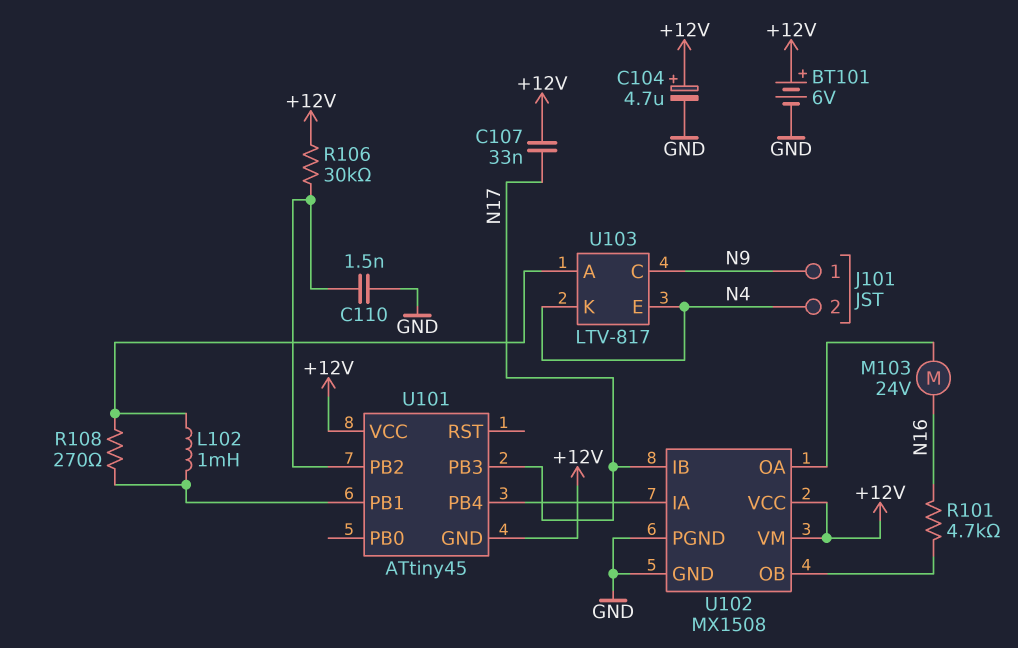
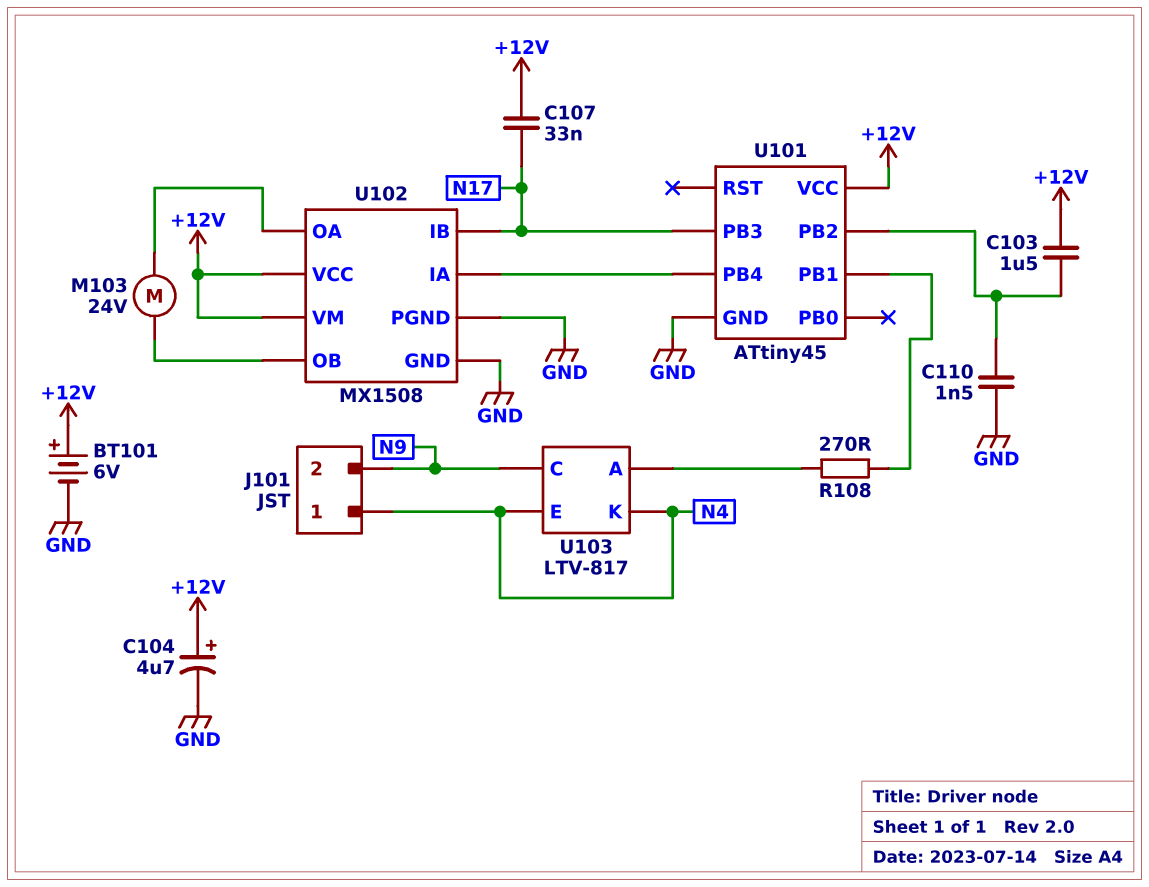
C103: none -> 1.5uF (+12V, U101/PB2)
J101 pin 1: N9 -> N4
J101 pin 2: N4 -> N9
L102: 1mH (U101/PB1, U103/A) -> none
M103: motor 24V (N16, U102/OA) -> motor 24V (U102/OA, U102/OB)
R101: 4.7k (N16, U102/OB) -> none
R106: 30k (+12V, U101/PB2) -> none
U101 pin GND: +12V -> GND

